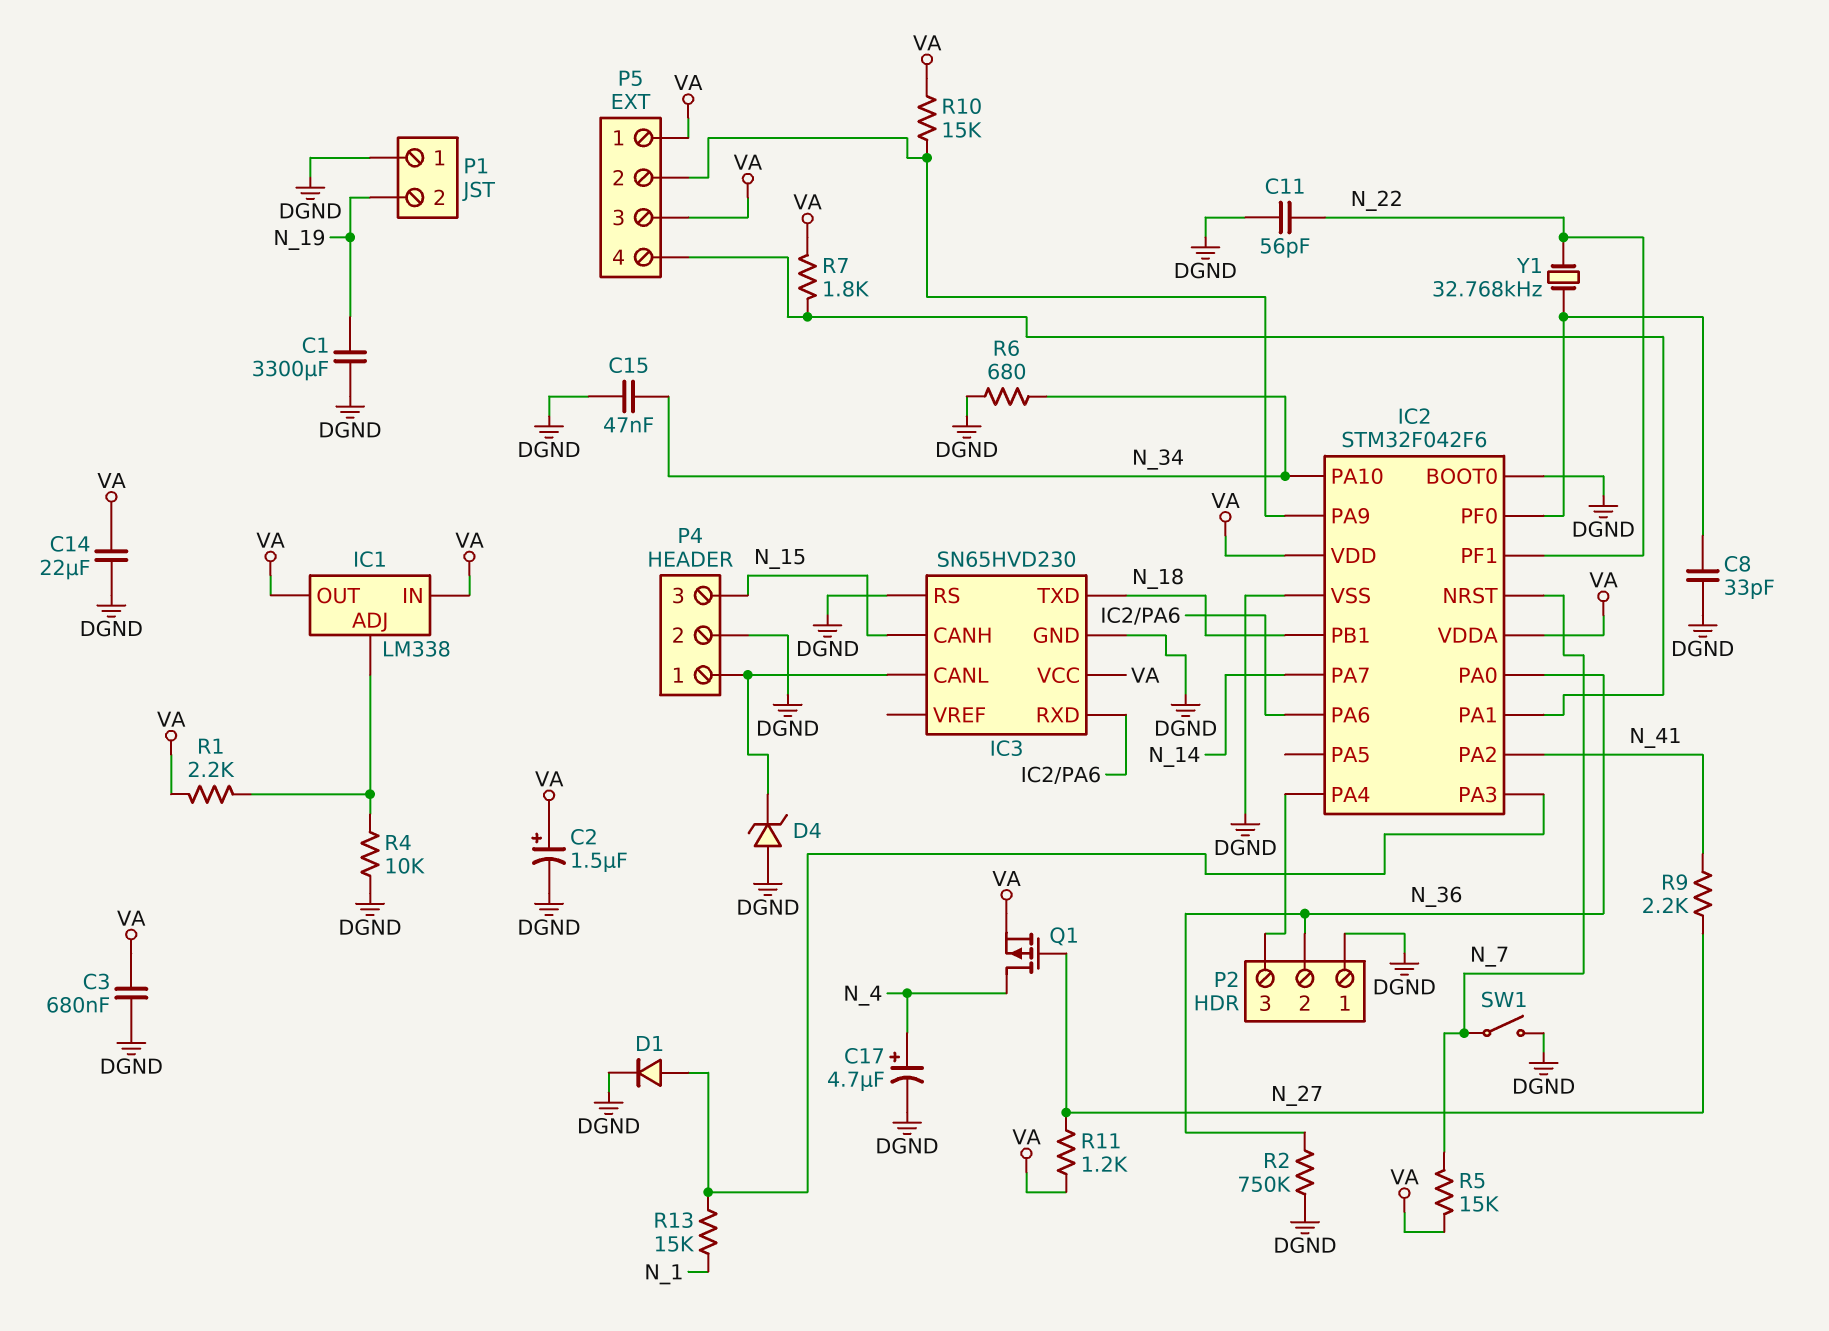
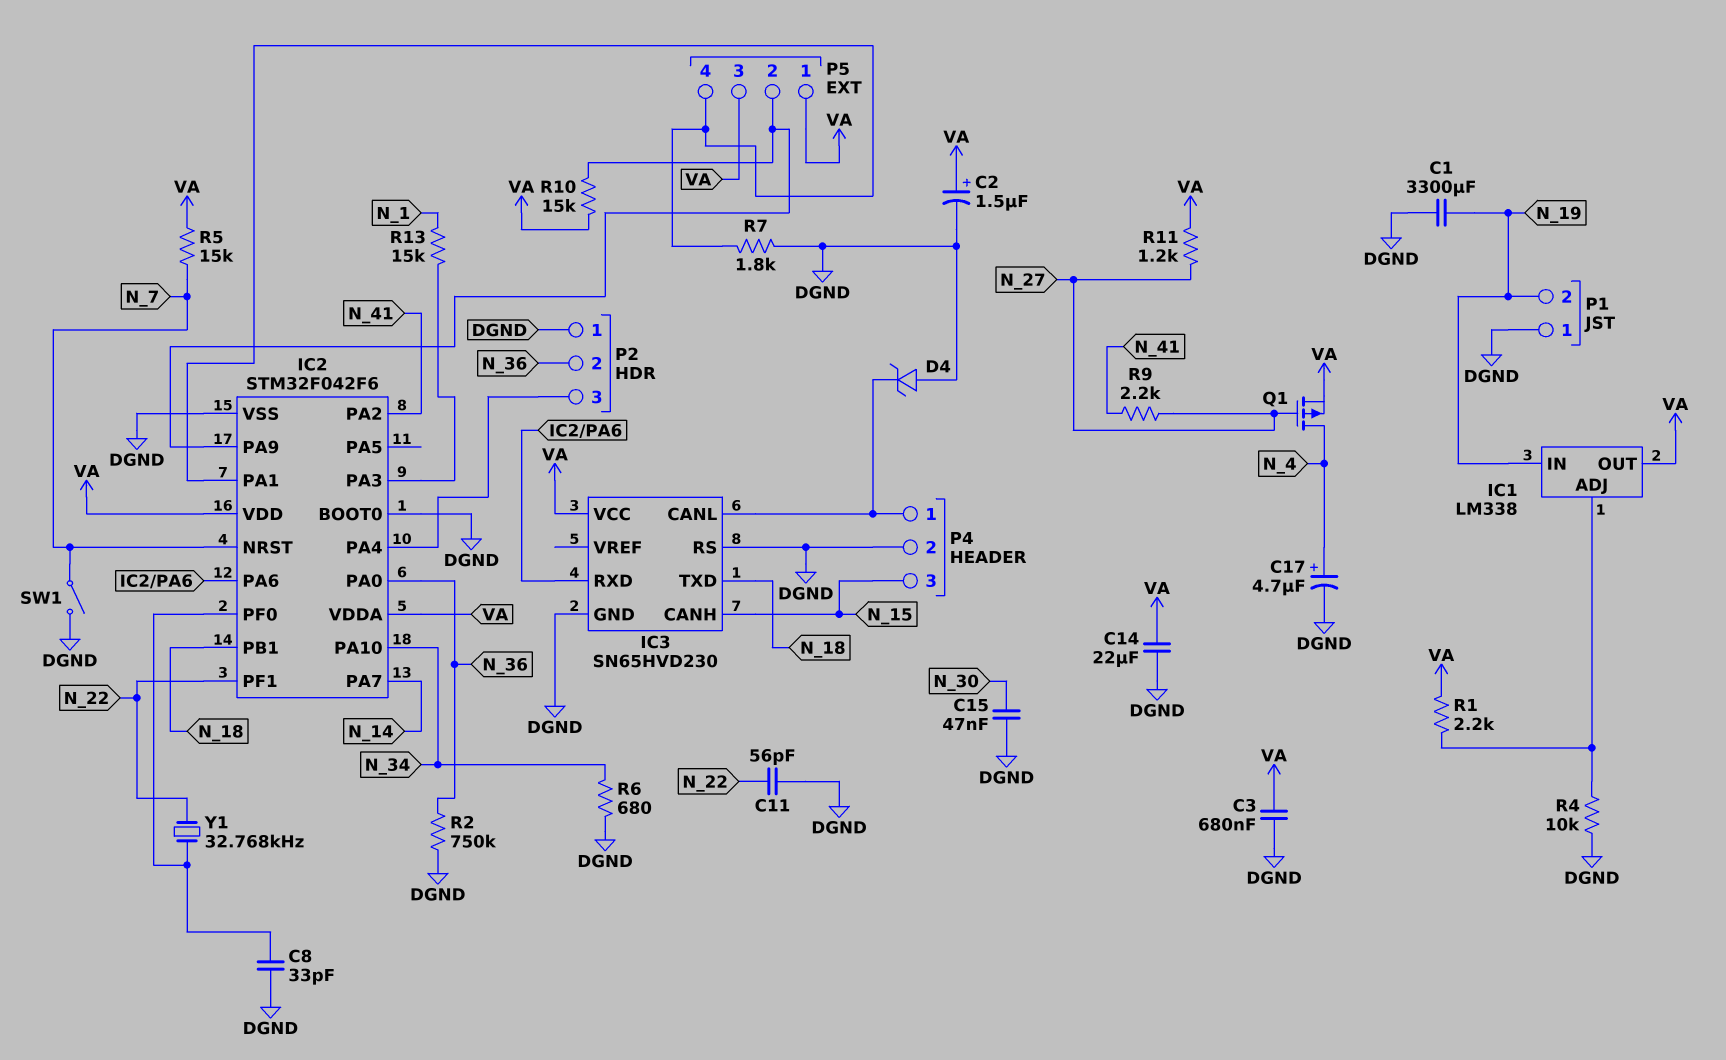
C15: 47nF (DGND, N_34) -> 47nF (DGND, N_30)
D1: diode (A IC2/PA3, K DGND) -> none
IC1 pin IN: VA -> N_19
R7: 1.8k (IC2/PA1, VA) -> 1.8k (DGND, IC2/PA1)

